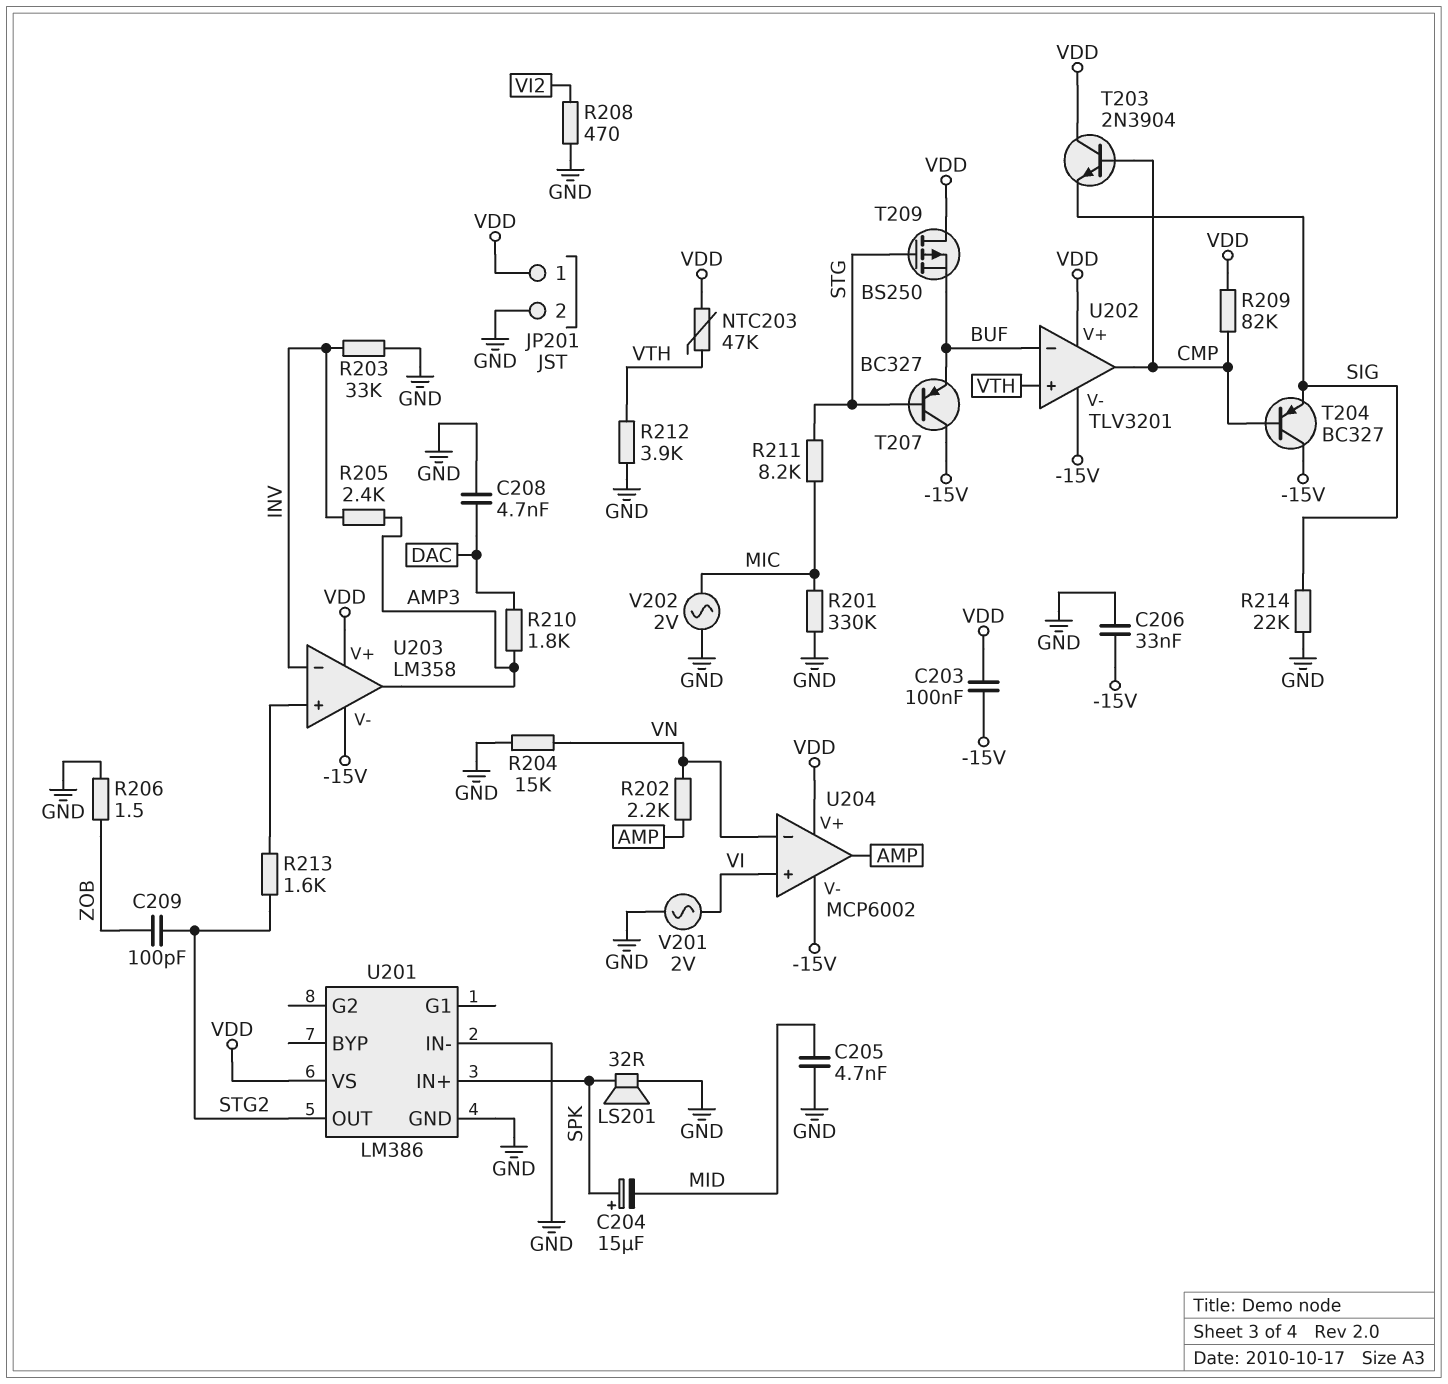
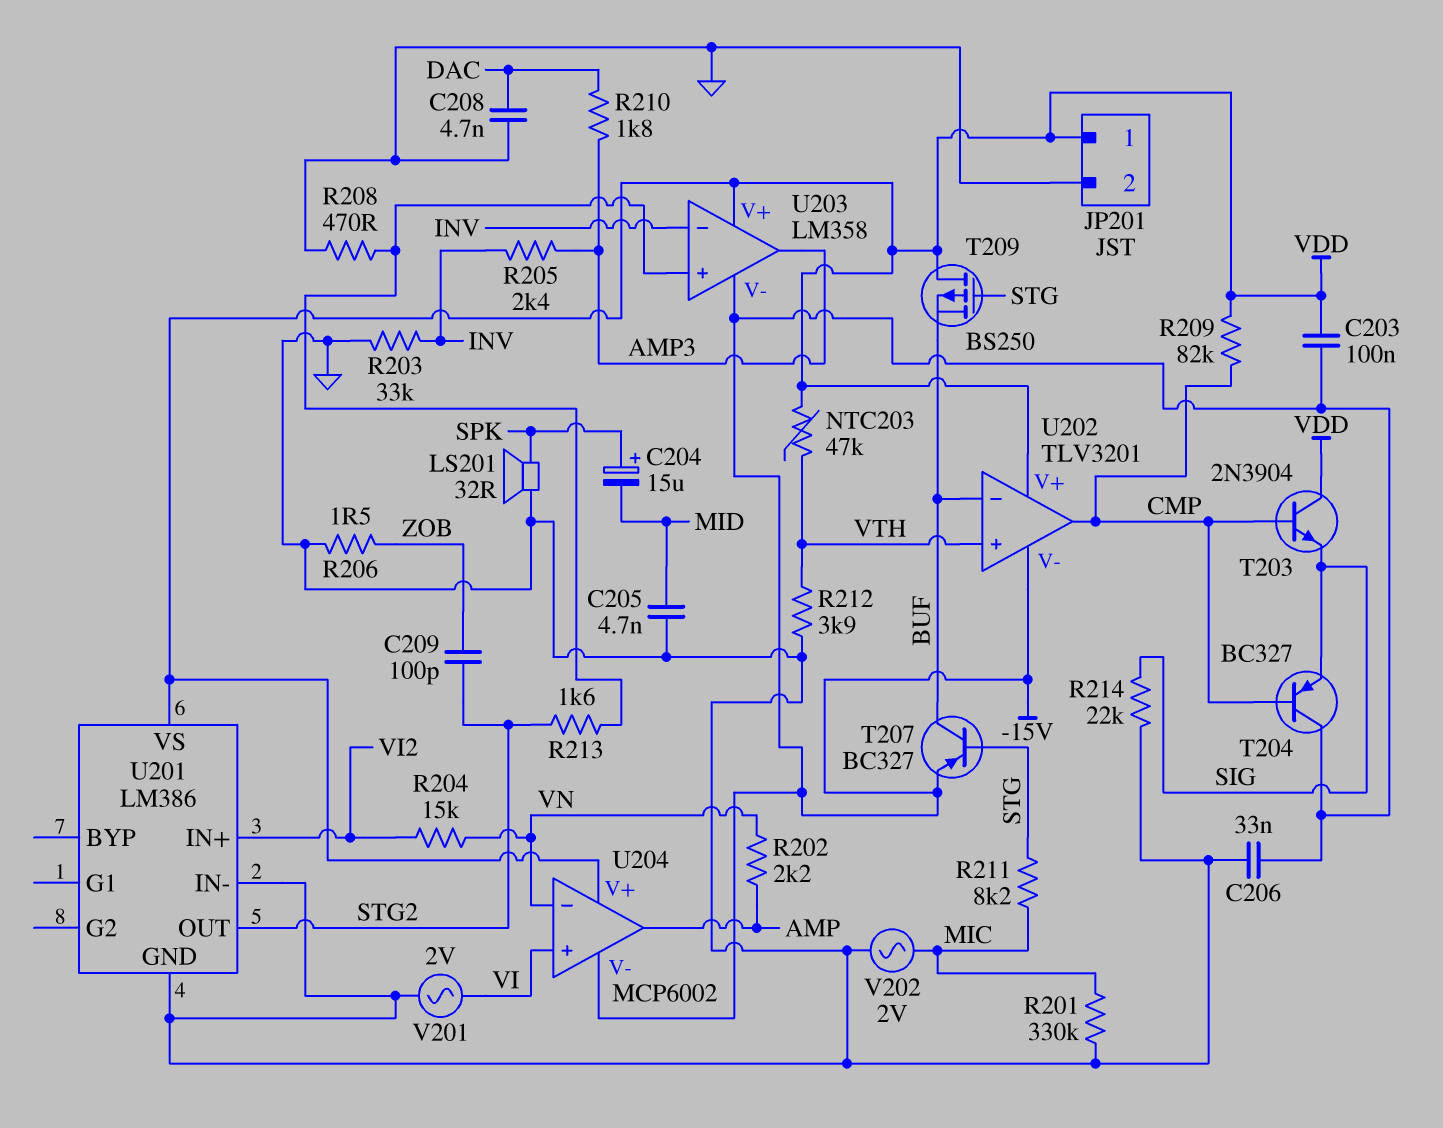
R204: 15k (GND, VN) -> 15k (VI2, VN)
R208: 470 (GND, VI2) -> 470 (GND, U203/in+)
T207: PNP BC327 (B STG, C -15V, E BUF) -> PNP BC327 (B STG, C BUF, E -15V)
U201 pin IN+: SPK -> VI2

